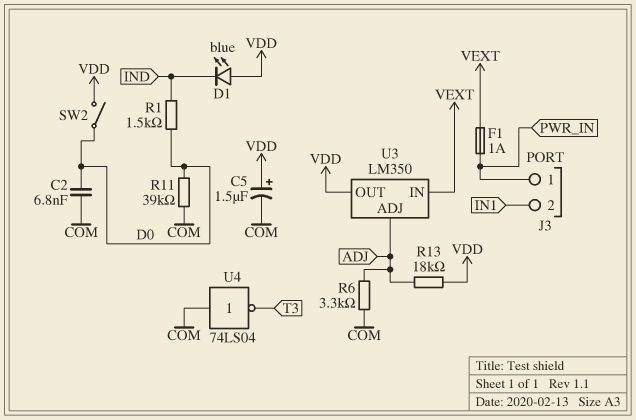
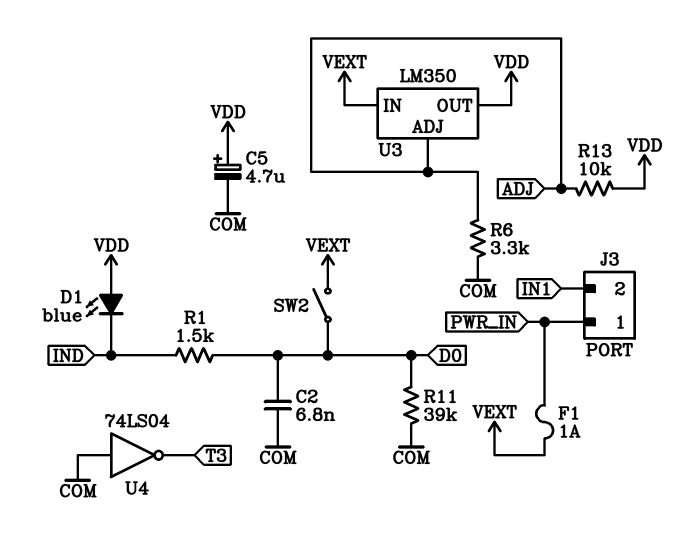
C5: 1.5uF (plus VDD, minus COM) -> 4.7uF (plus VDD, minus COM)
R13: 18k (ADJ, VDD) -> 10k (ADJ, VDD)
SW2: switch (D0, VDD) -> switch (D0, VEXT)

